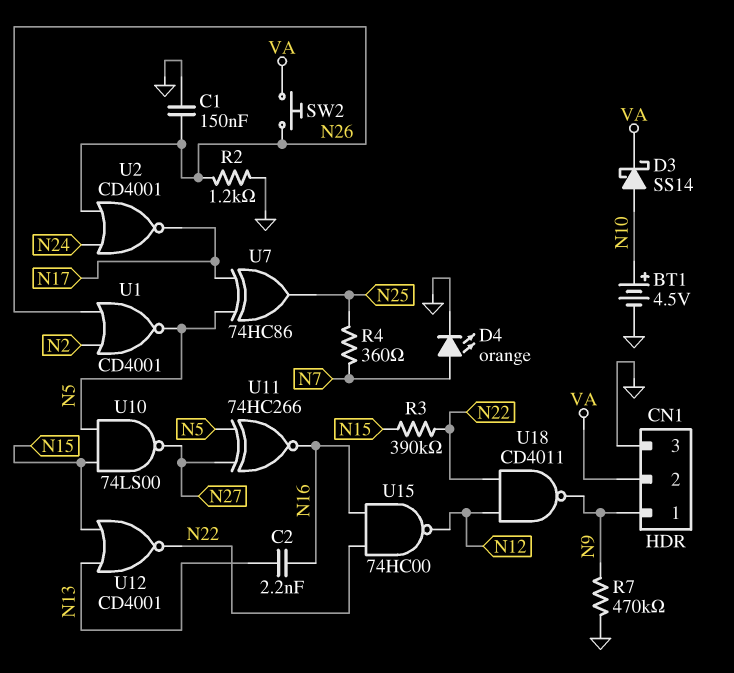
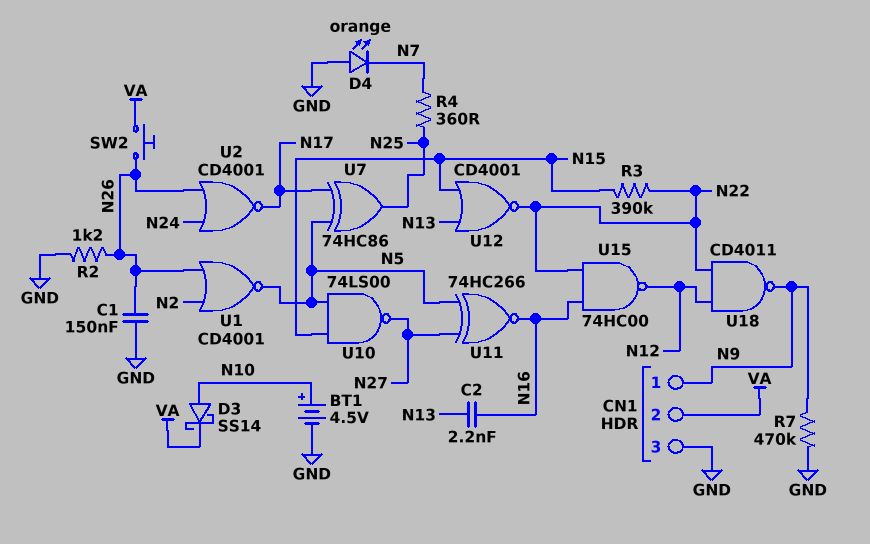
D4: LED orange (A N7, K GND) -> LED orange (A GND, K N7)

